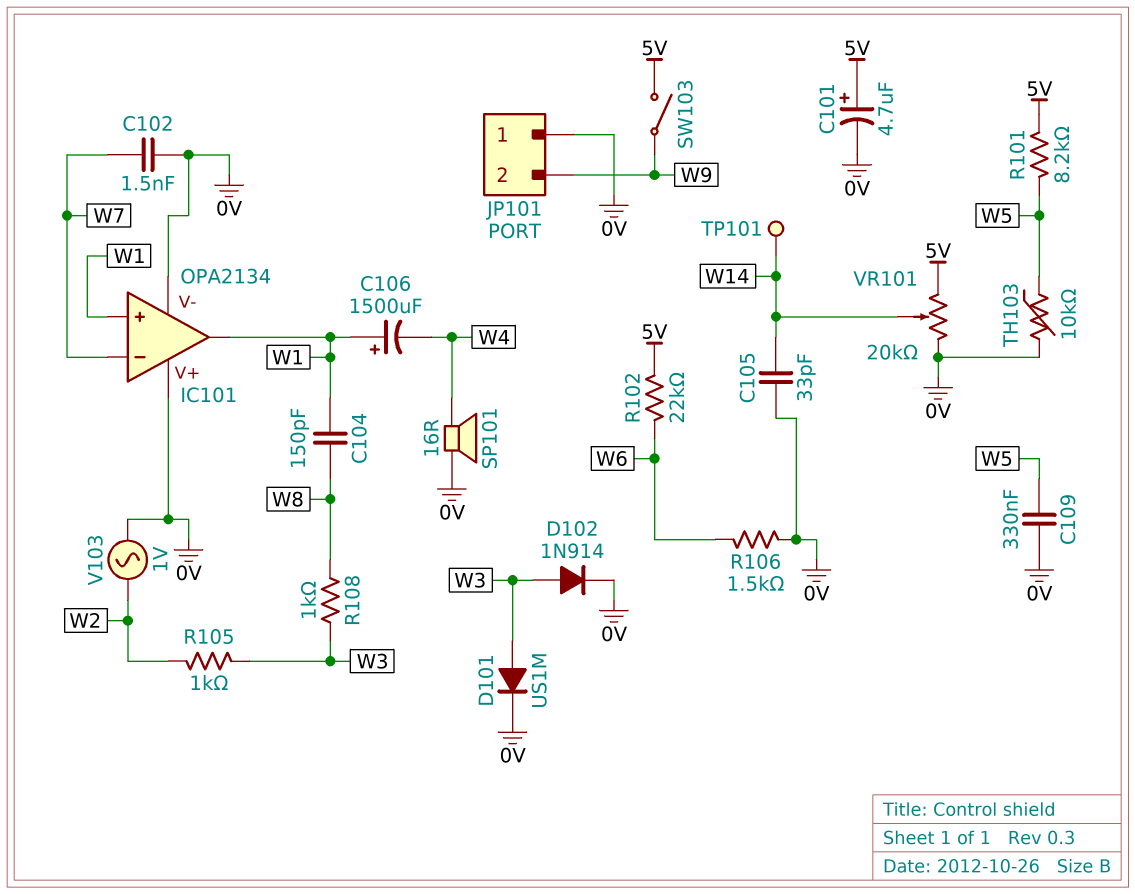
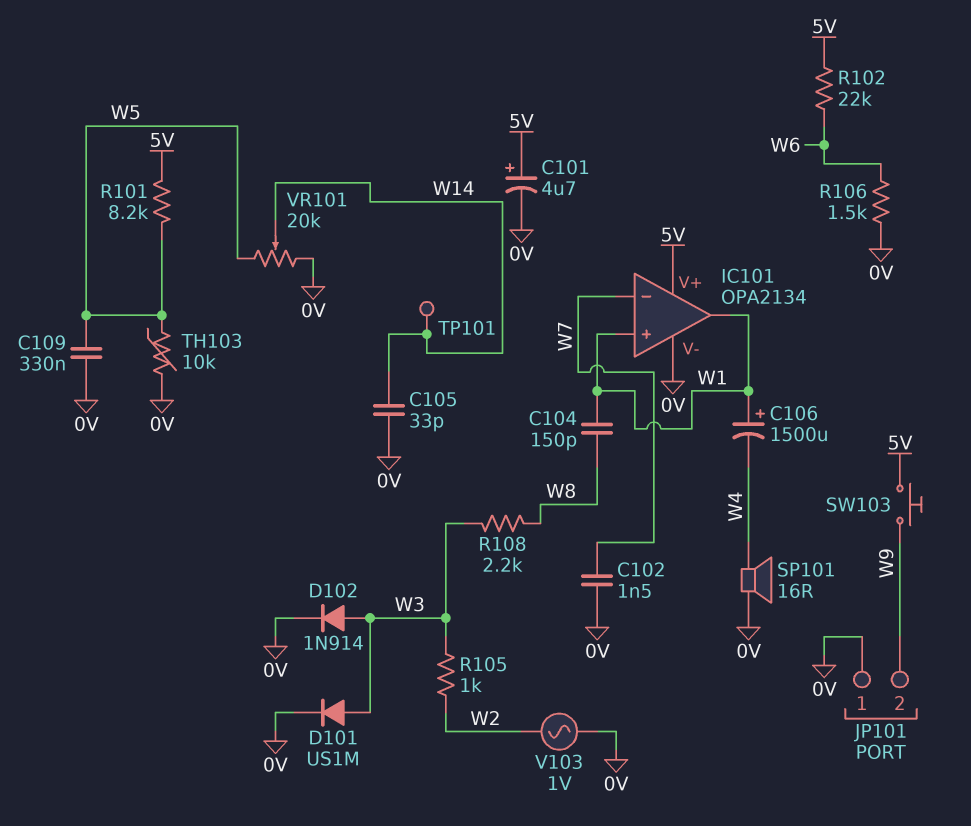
IC101 pin V+: 0V -> 5V
R108: 1k (W3, W8) -> 2.2k (W3, W8)
SW103: switch (5V, W9) -> button (5V, W9)
VR101: 20k (0V, 5V, wiper W14) -> 20k (0V, W5, wiper W14)

